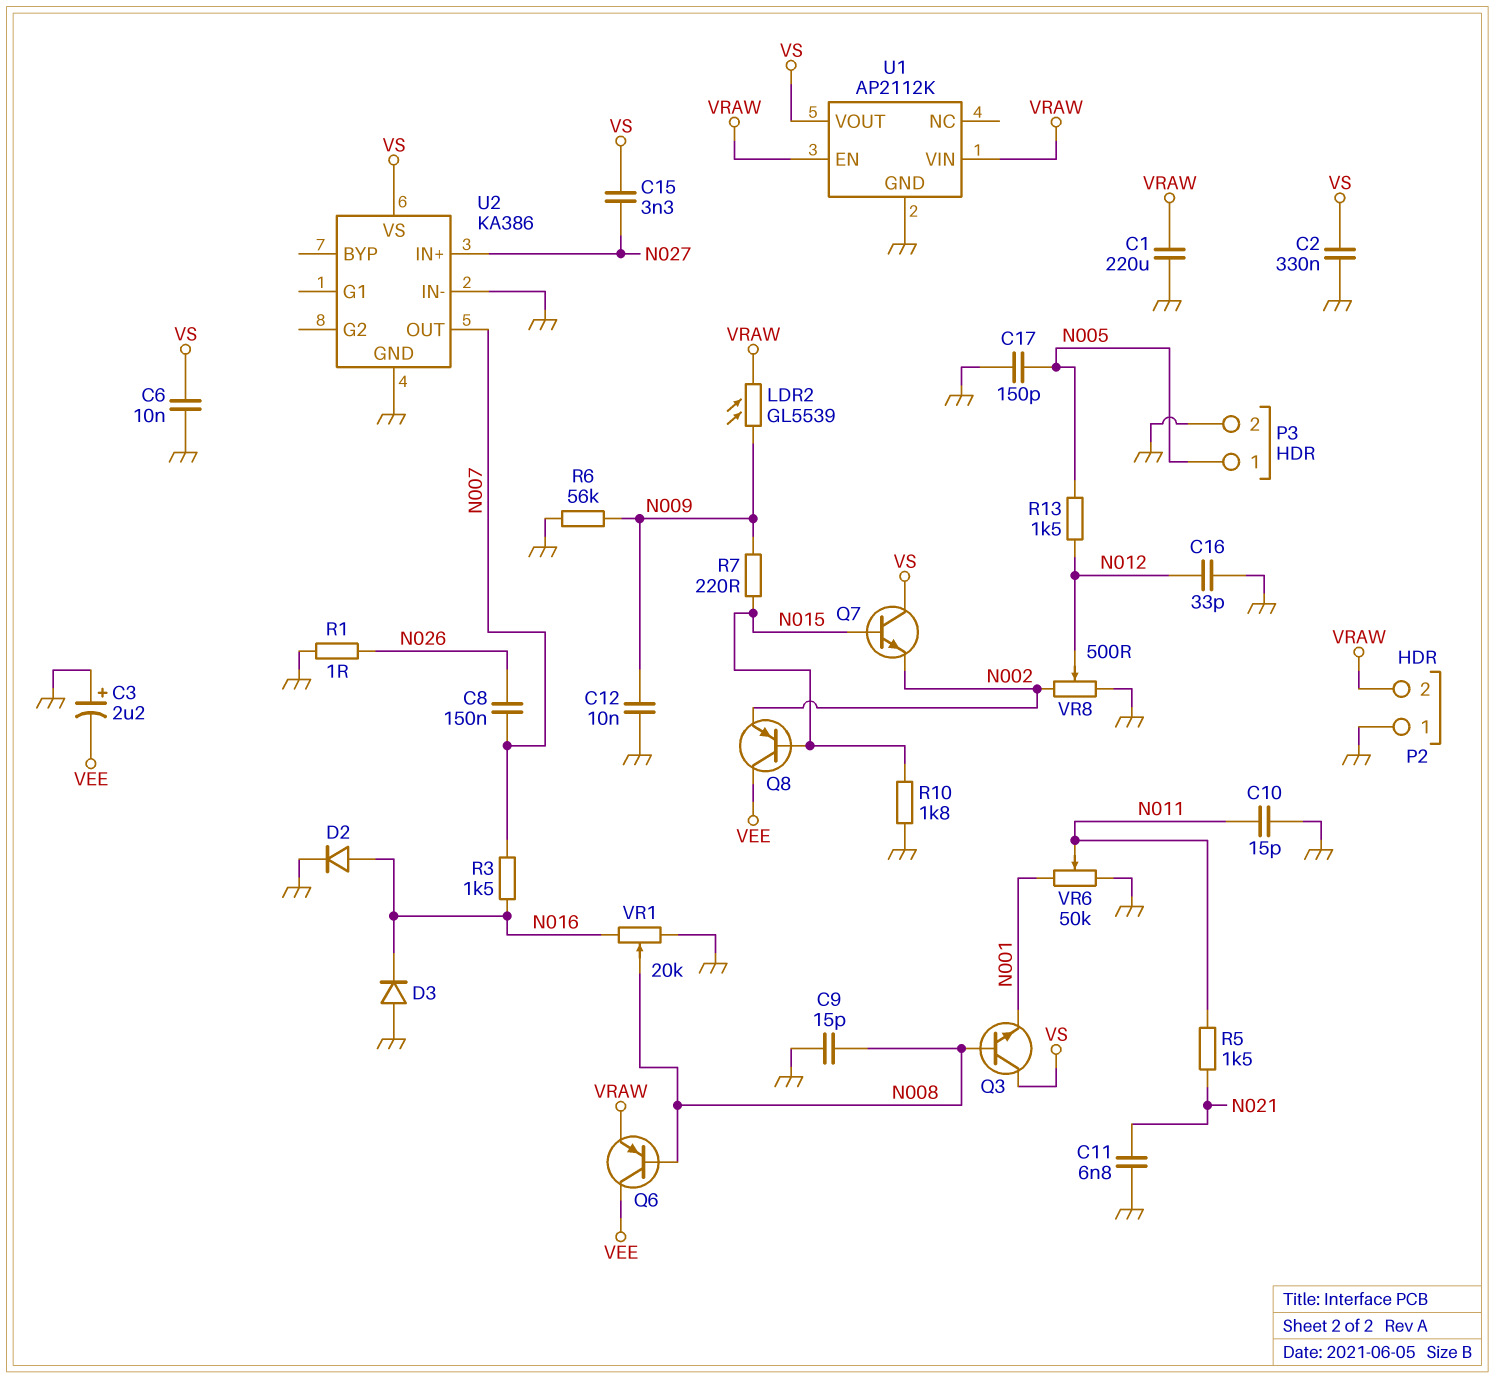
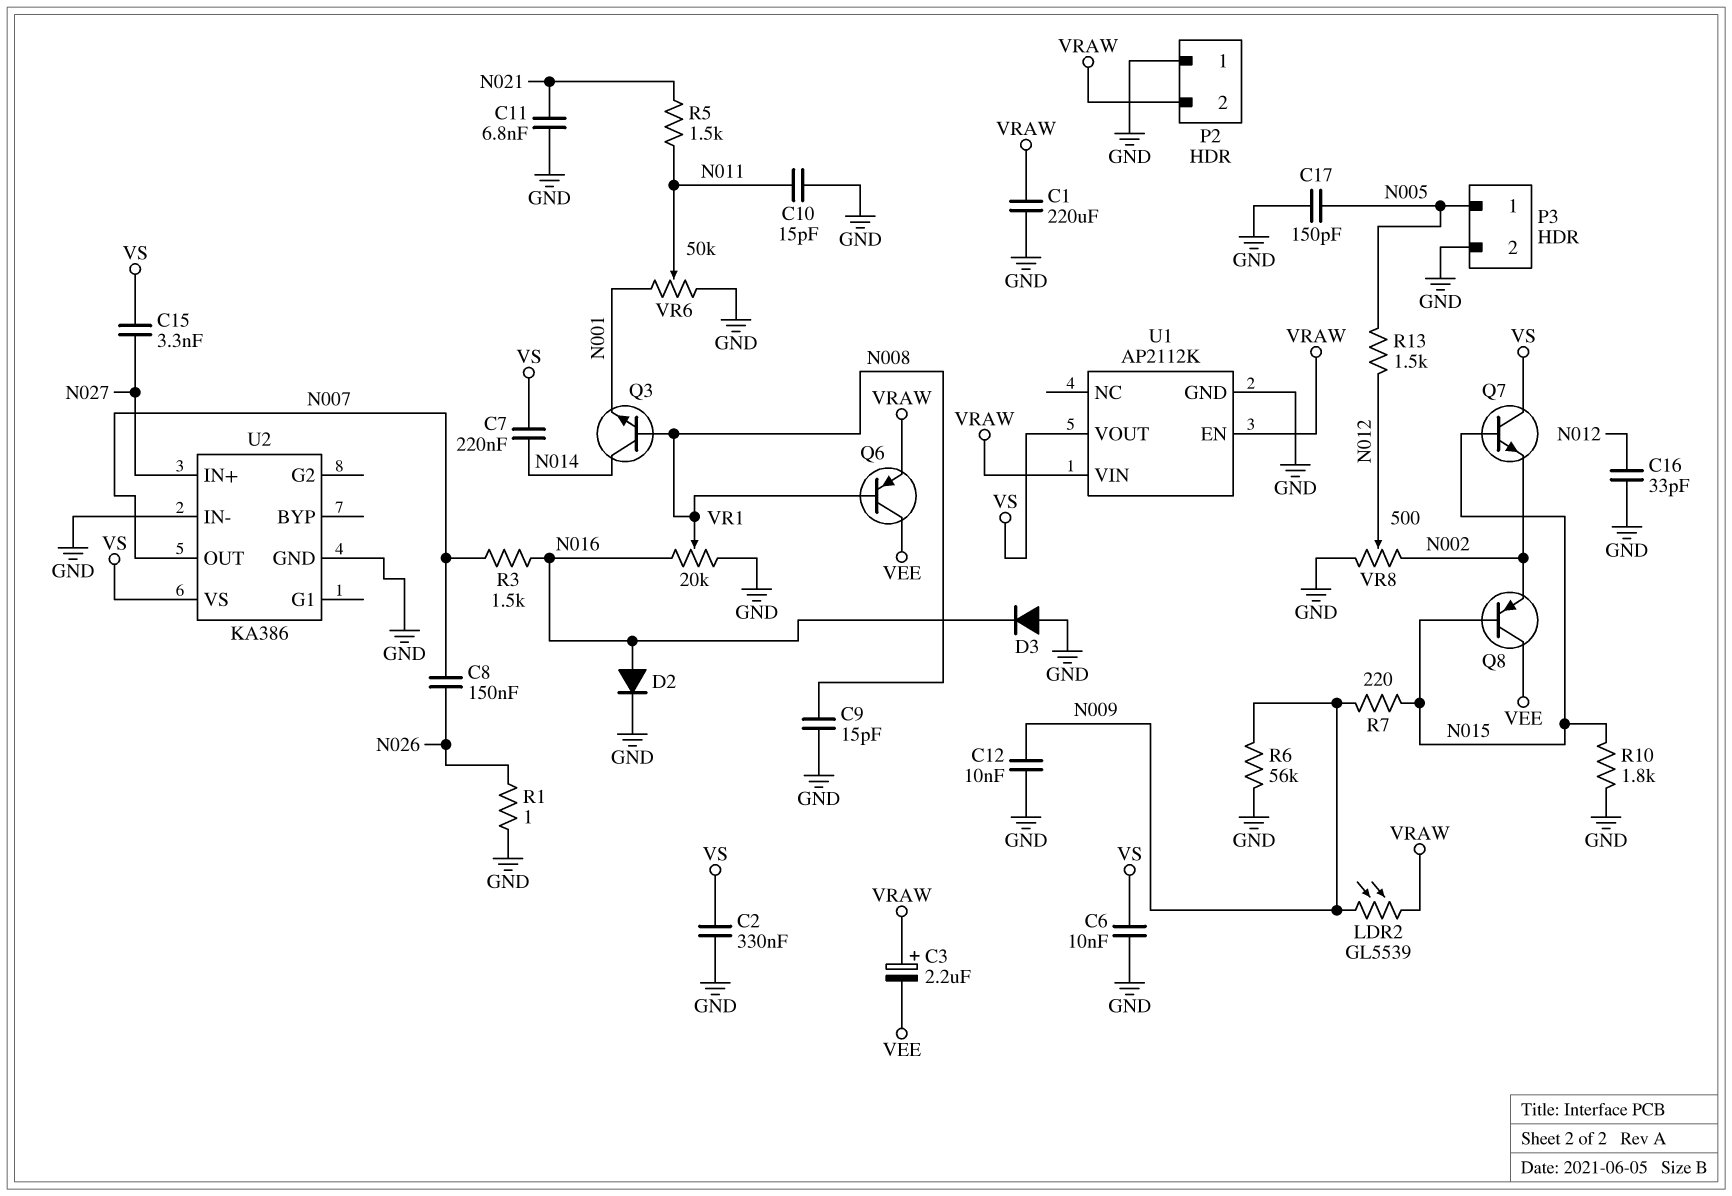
C3: 2.2uF (plus GND, minus VEE) -> 2.2uF (plus VRAW, minus VEE)
C7: none -> 220nF (N014, VS)
Q3: NPN (B N008, C VS, E N001) -> NPN (B N008, C N014, E N001)

